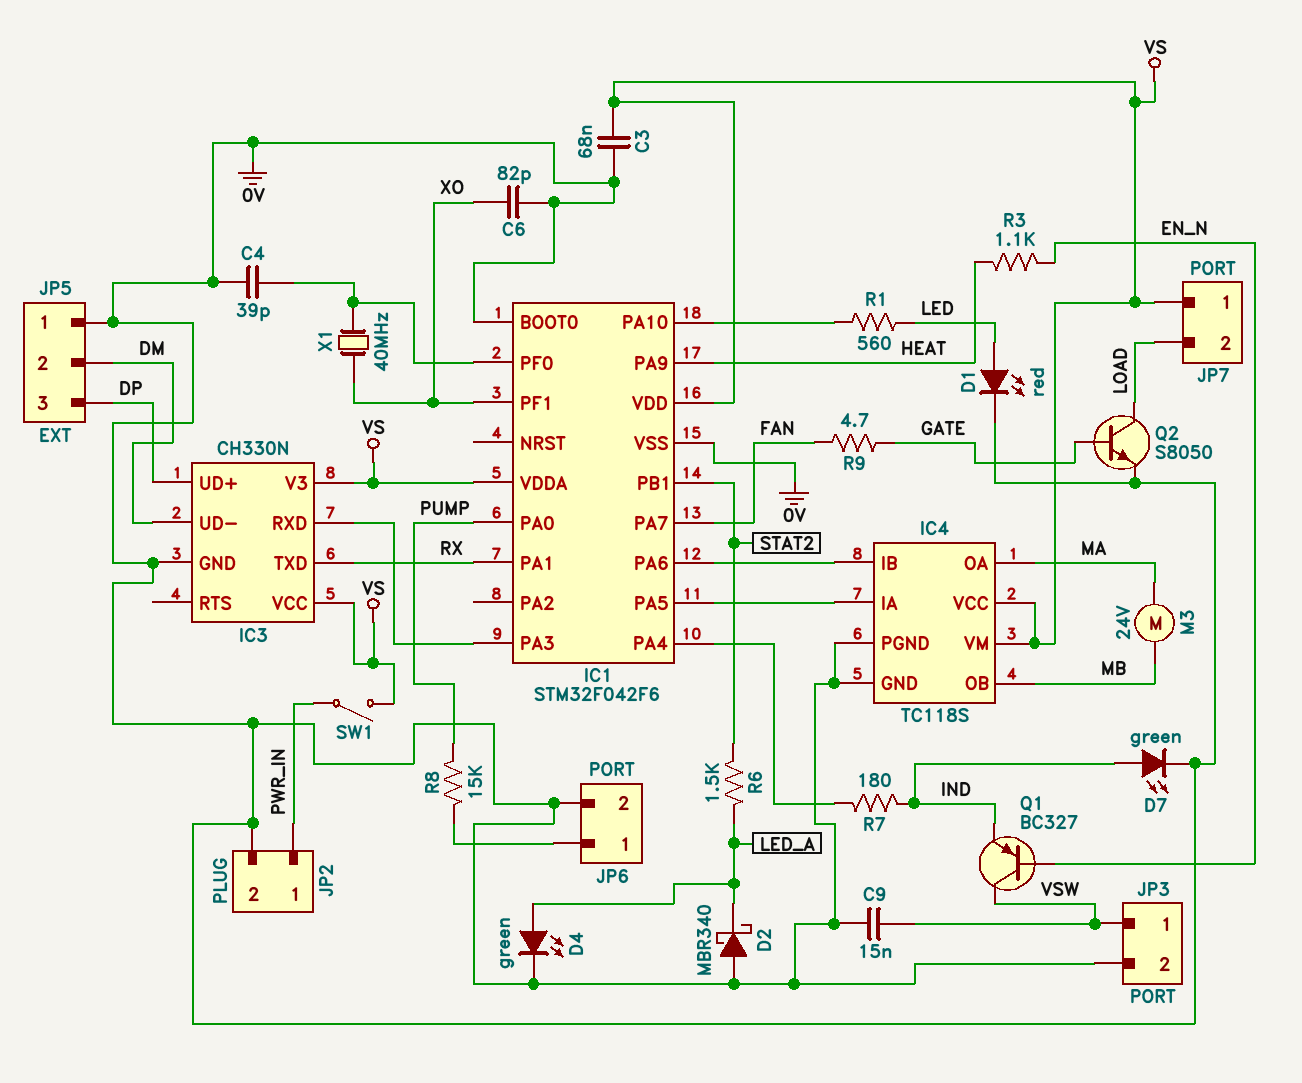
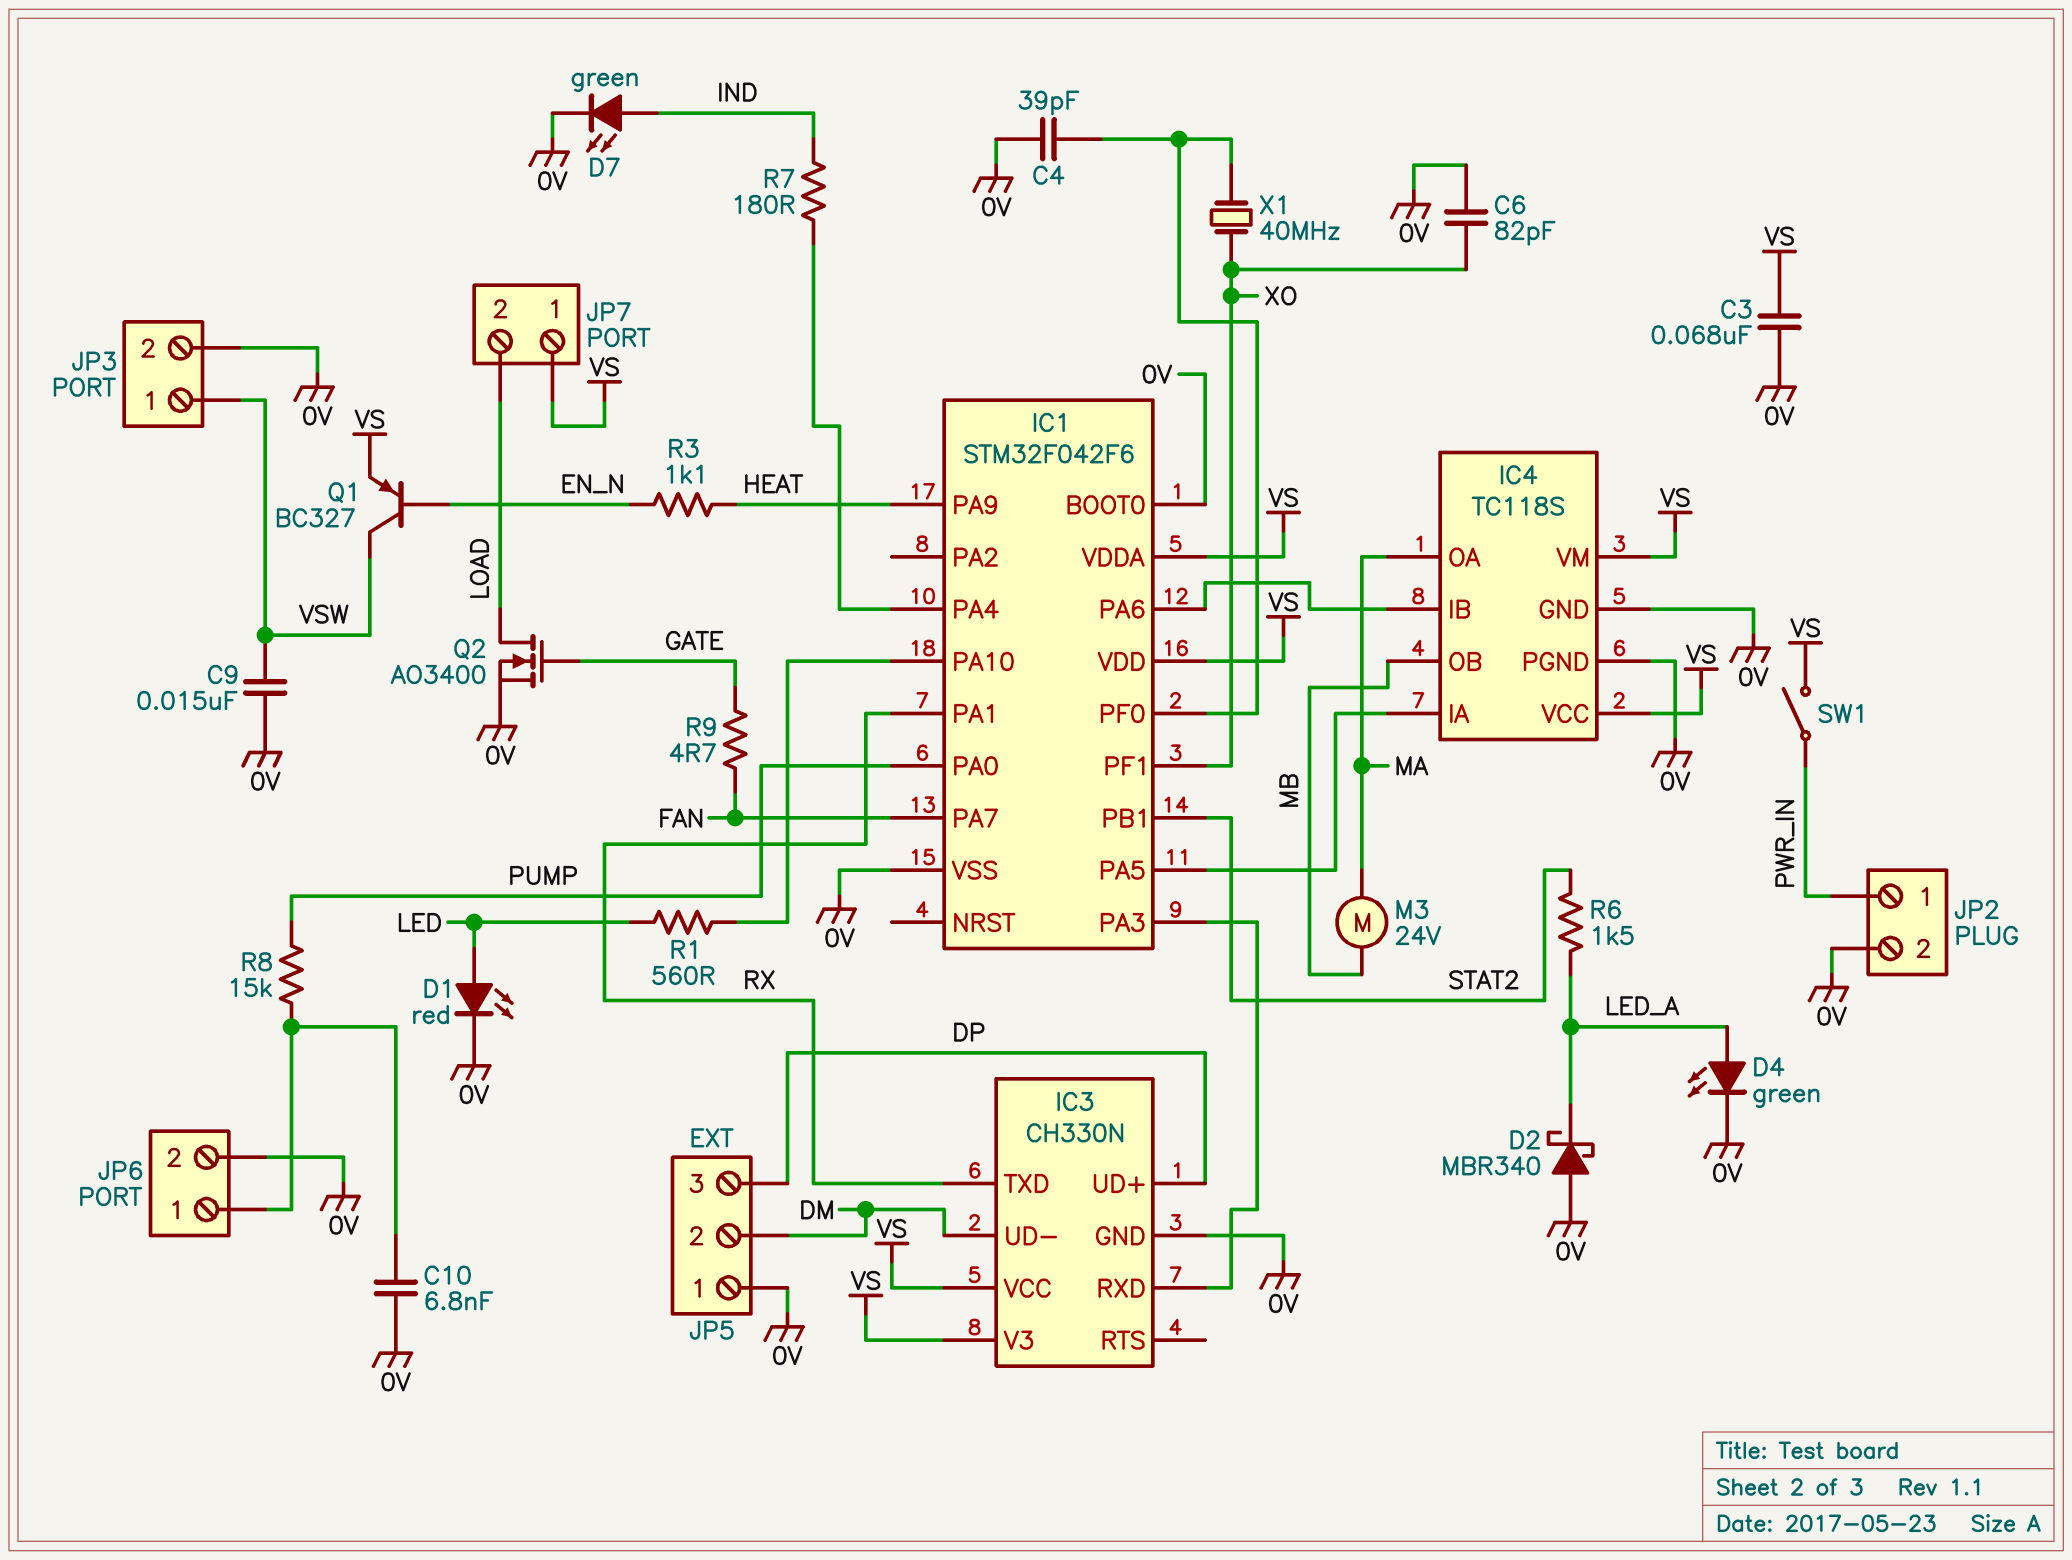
C10: none -> 6.8nF (0V, JP6/1)
Q1: PNP BC327 (B EN_N, C VSW, E IND) -> PNP BC327 (B EN_N, C VSW, E VS)
Q2: NPN S8050 (B GATE, C LOAD, E 0V) -> NMOS AO3400 (G GATE, D LOAD, S 0V)

